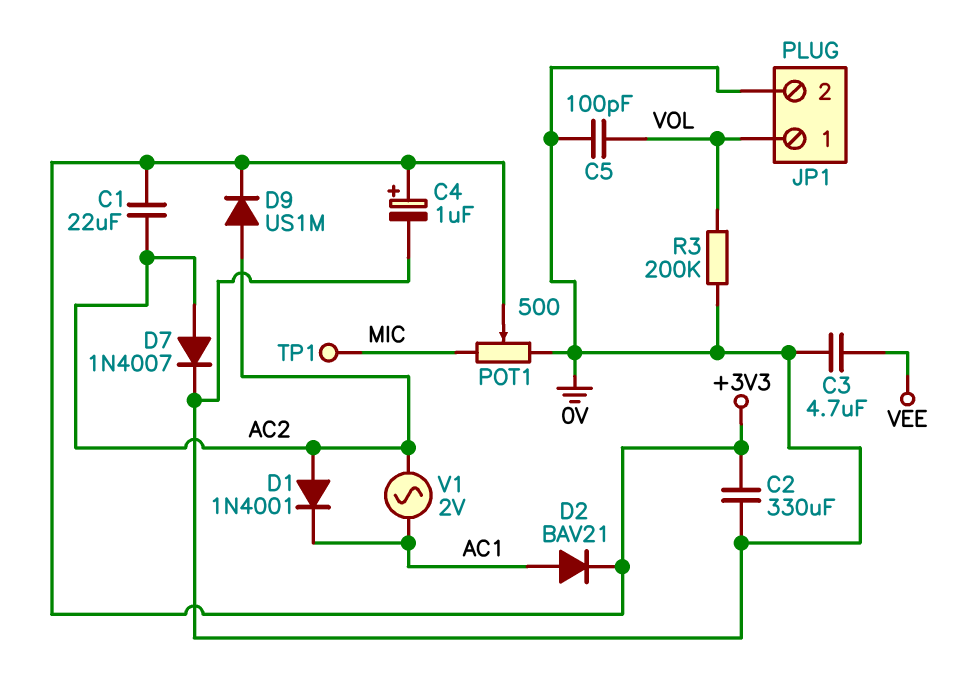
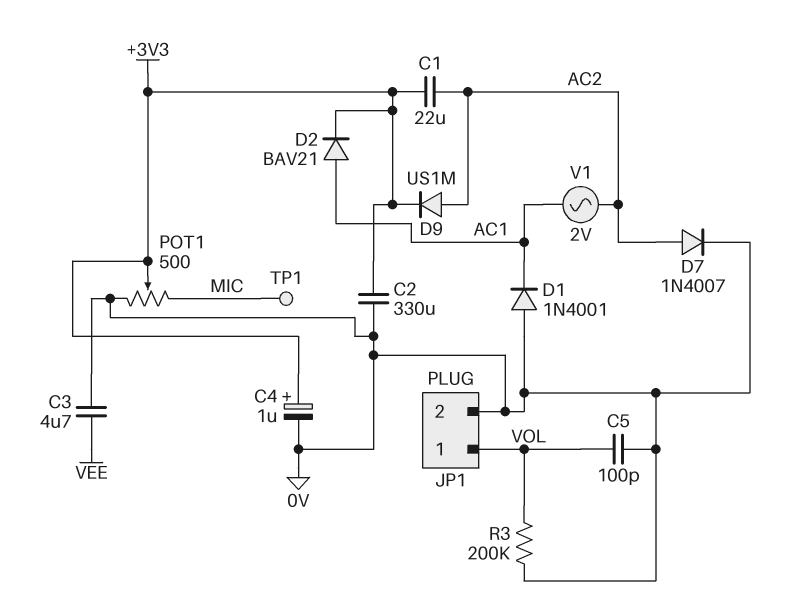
D1: diode 1N4001 (A AC2, K AC1) -> diode 1N4001 (A 0V, K AC1)

